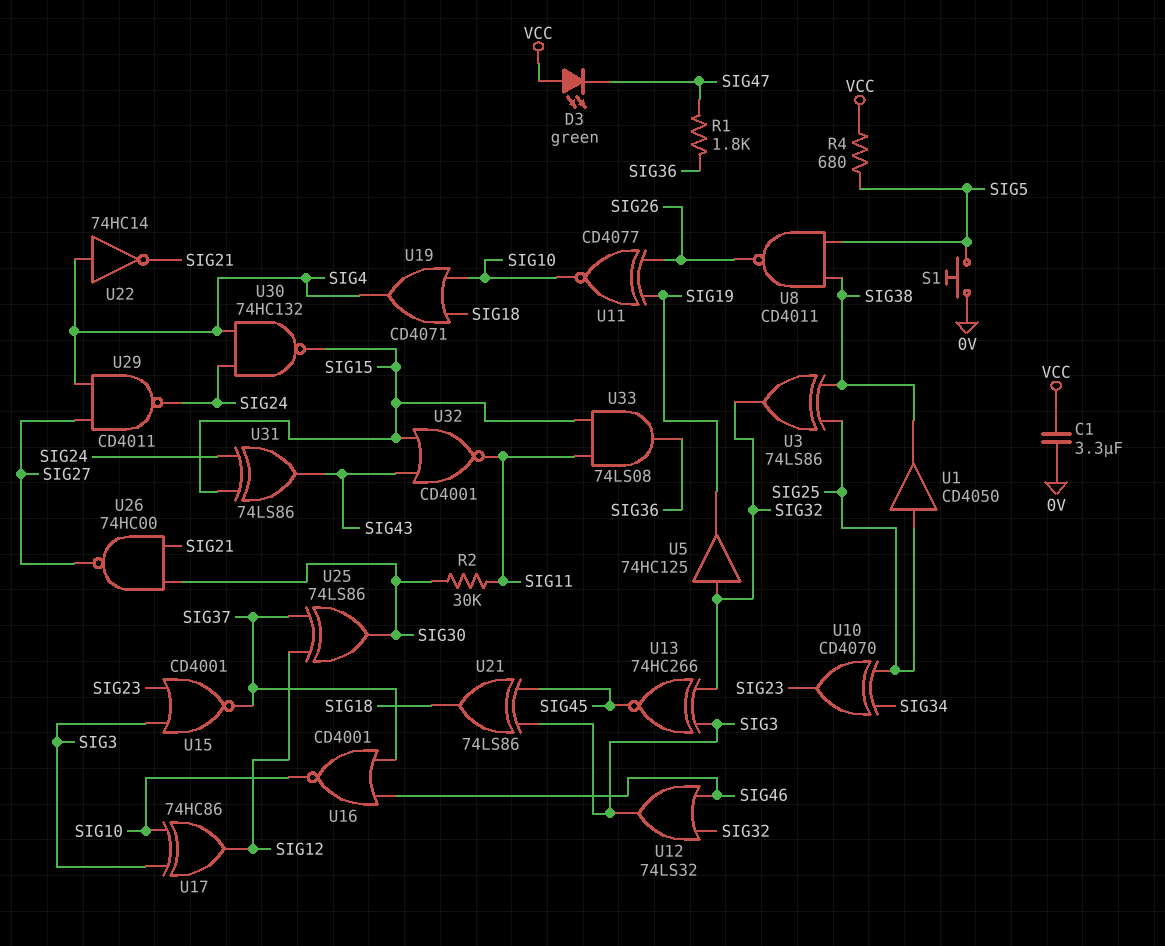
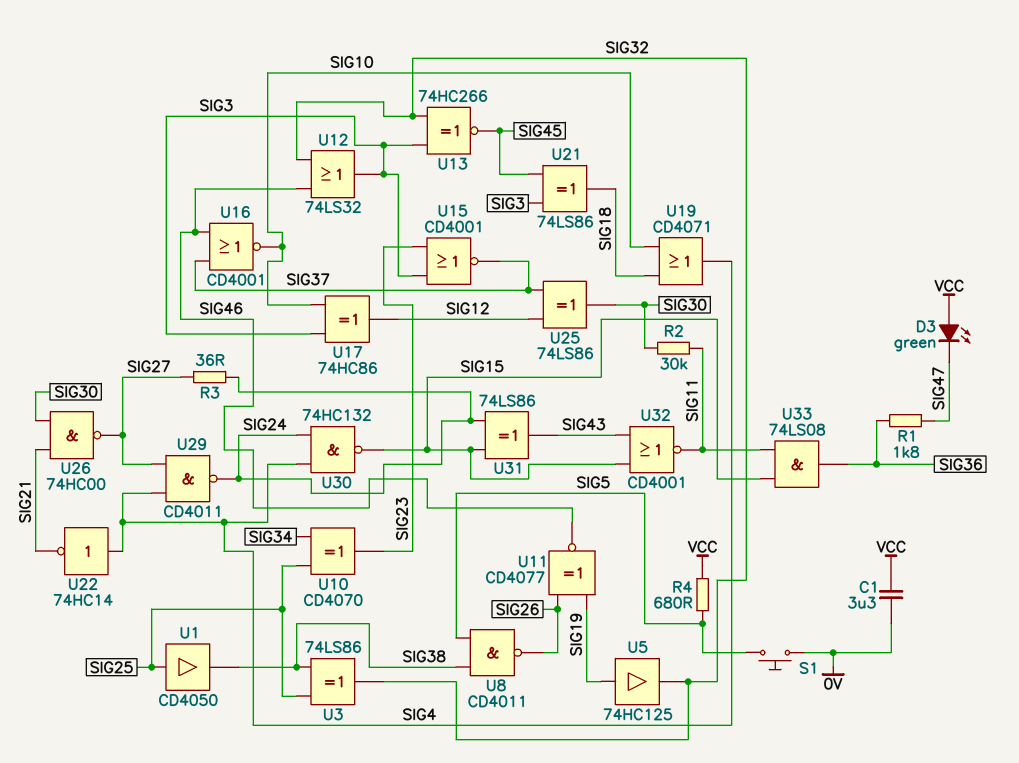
R3: none -> 36 (SIG24, SIG27)
U5: buffer 74HC125 (in SIG32, out SIG19) -> buffer 74HC125 (in SIG19, out SIG32)
U11: XNOR CD4077 (in SIG19, in SIG26, out SIG10) -> XNOR CD4077 (in SIG19, in SIG26, out SIG46)

